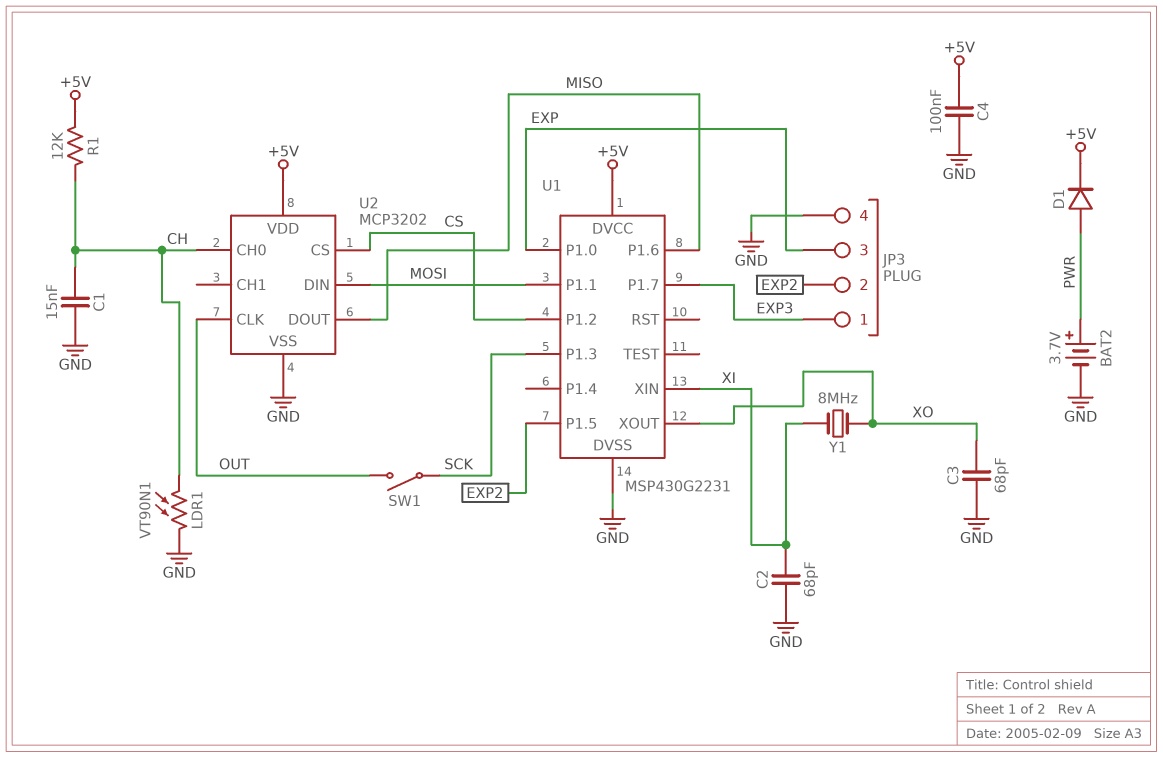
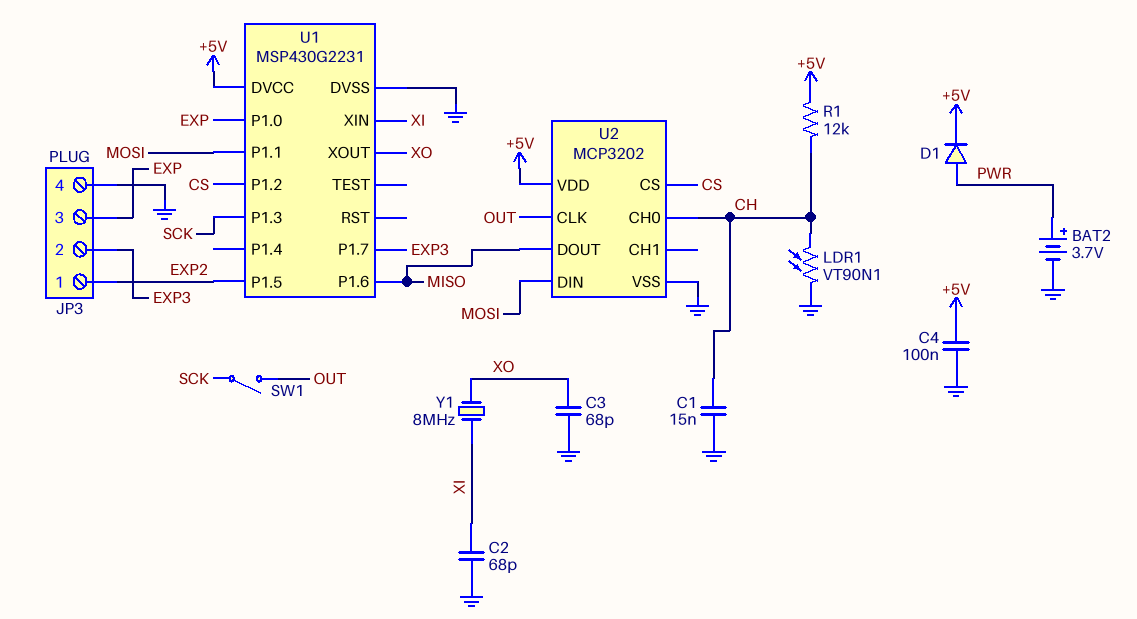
JP3 pin 1: EXP3 -> EXP2
JP3 pin 2: EXP2 -> EXP3

